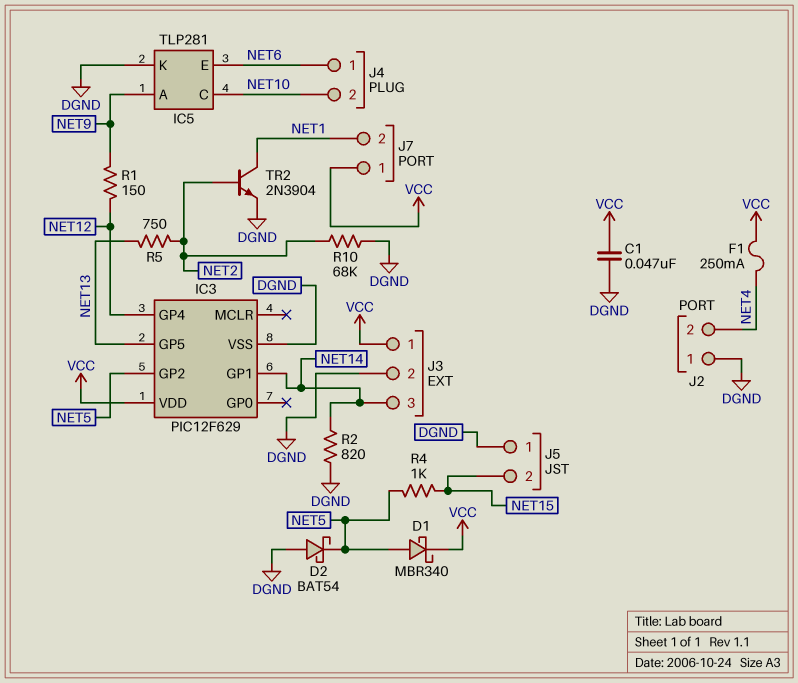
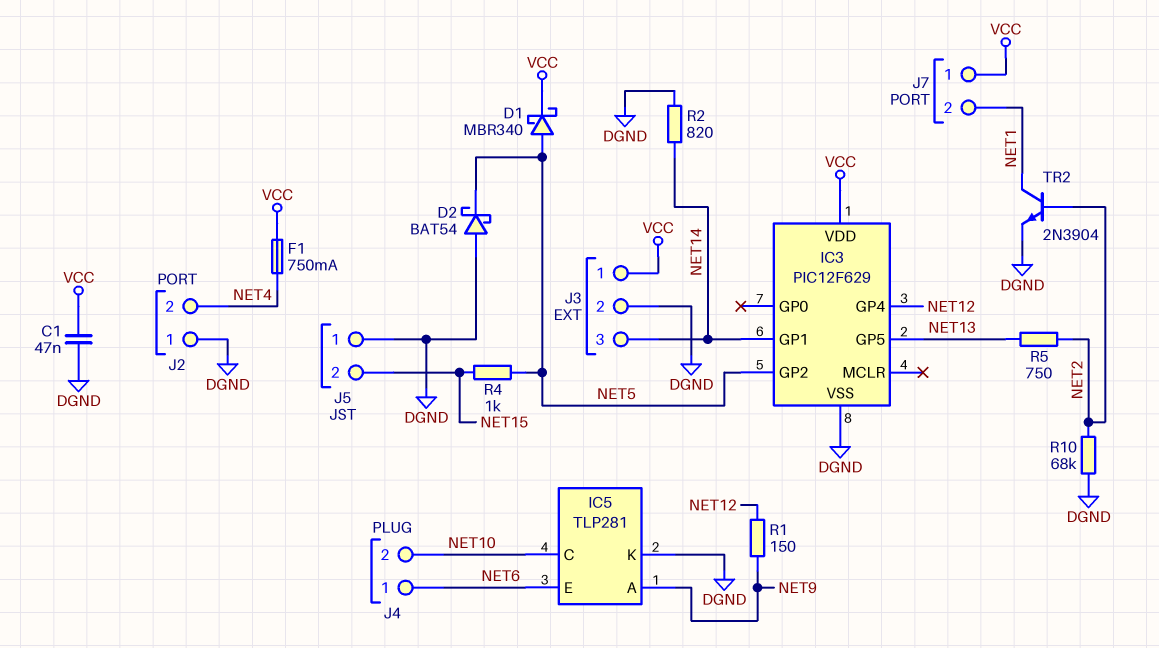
F1: 250mA (NET4, VCC) -> 750mA (NET4, VCC)

